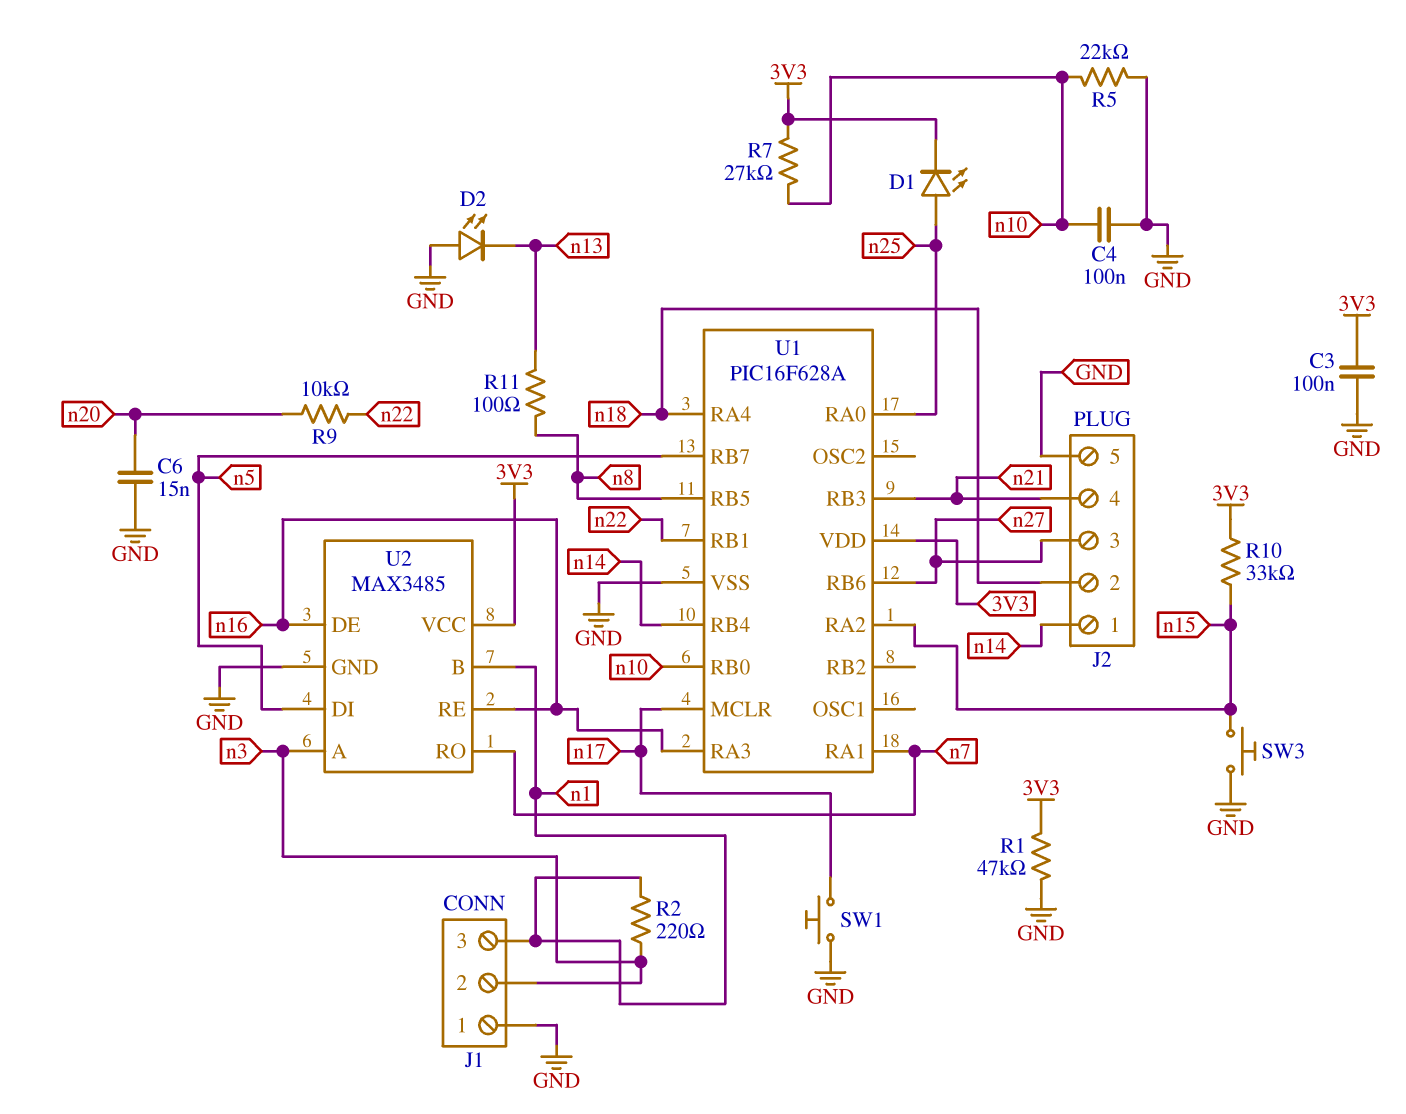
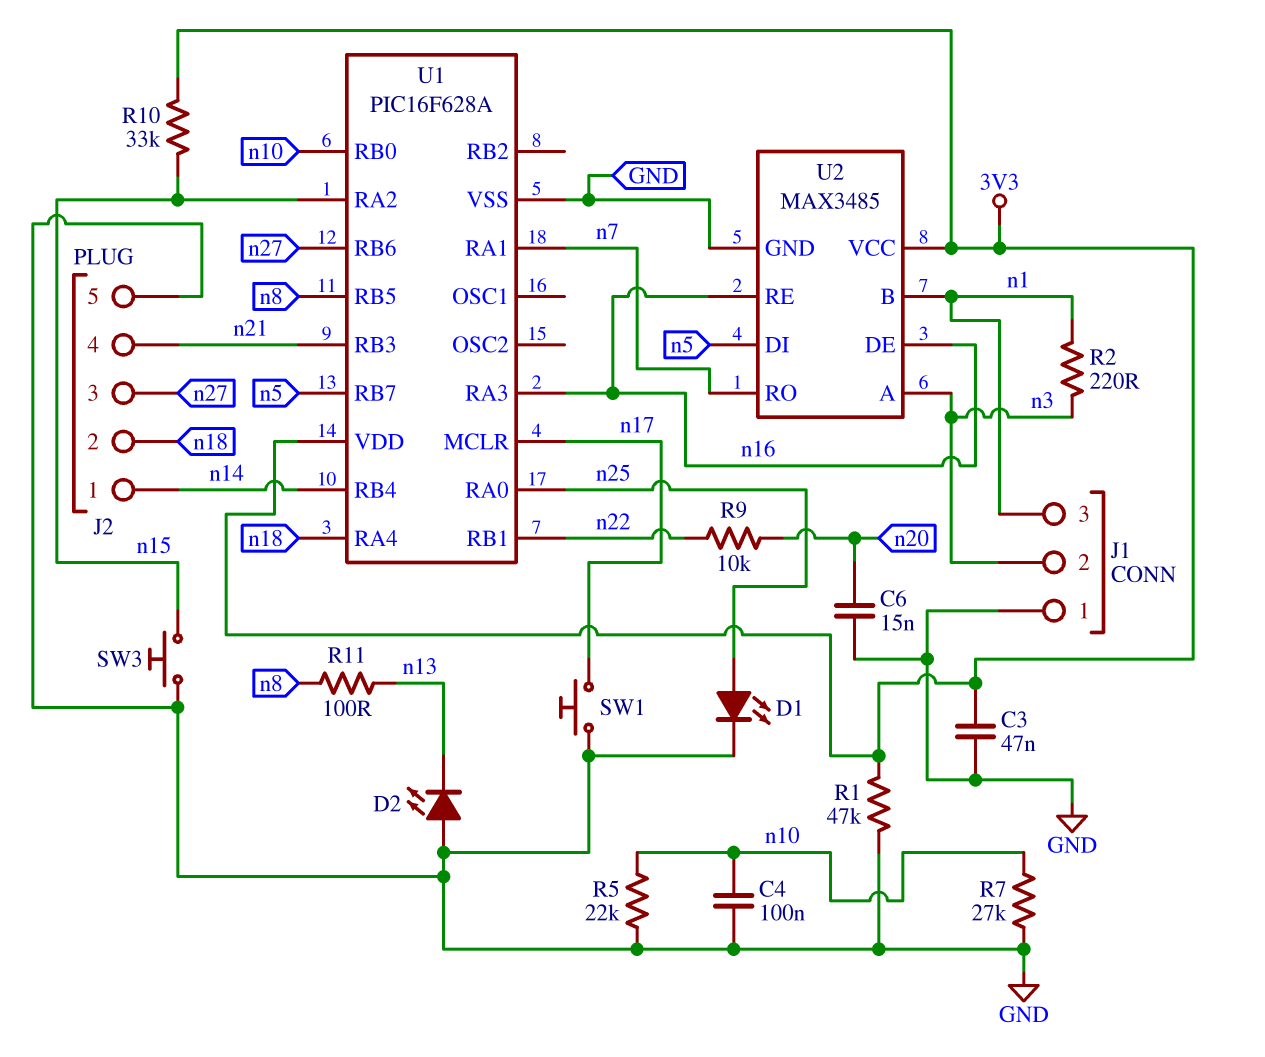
C3: 100nF (3V3, GND) -> 47nF (3V3, GND)
D1: LED (A n25, K 3V3) -> LED (A n25, K GND)
R7: 27k (3V3, n10) -> 27k (GND, n10)

